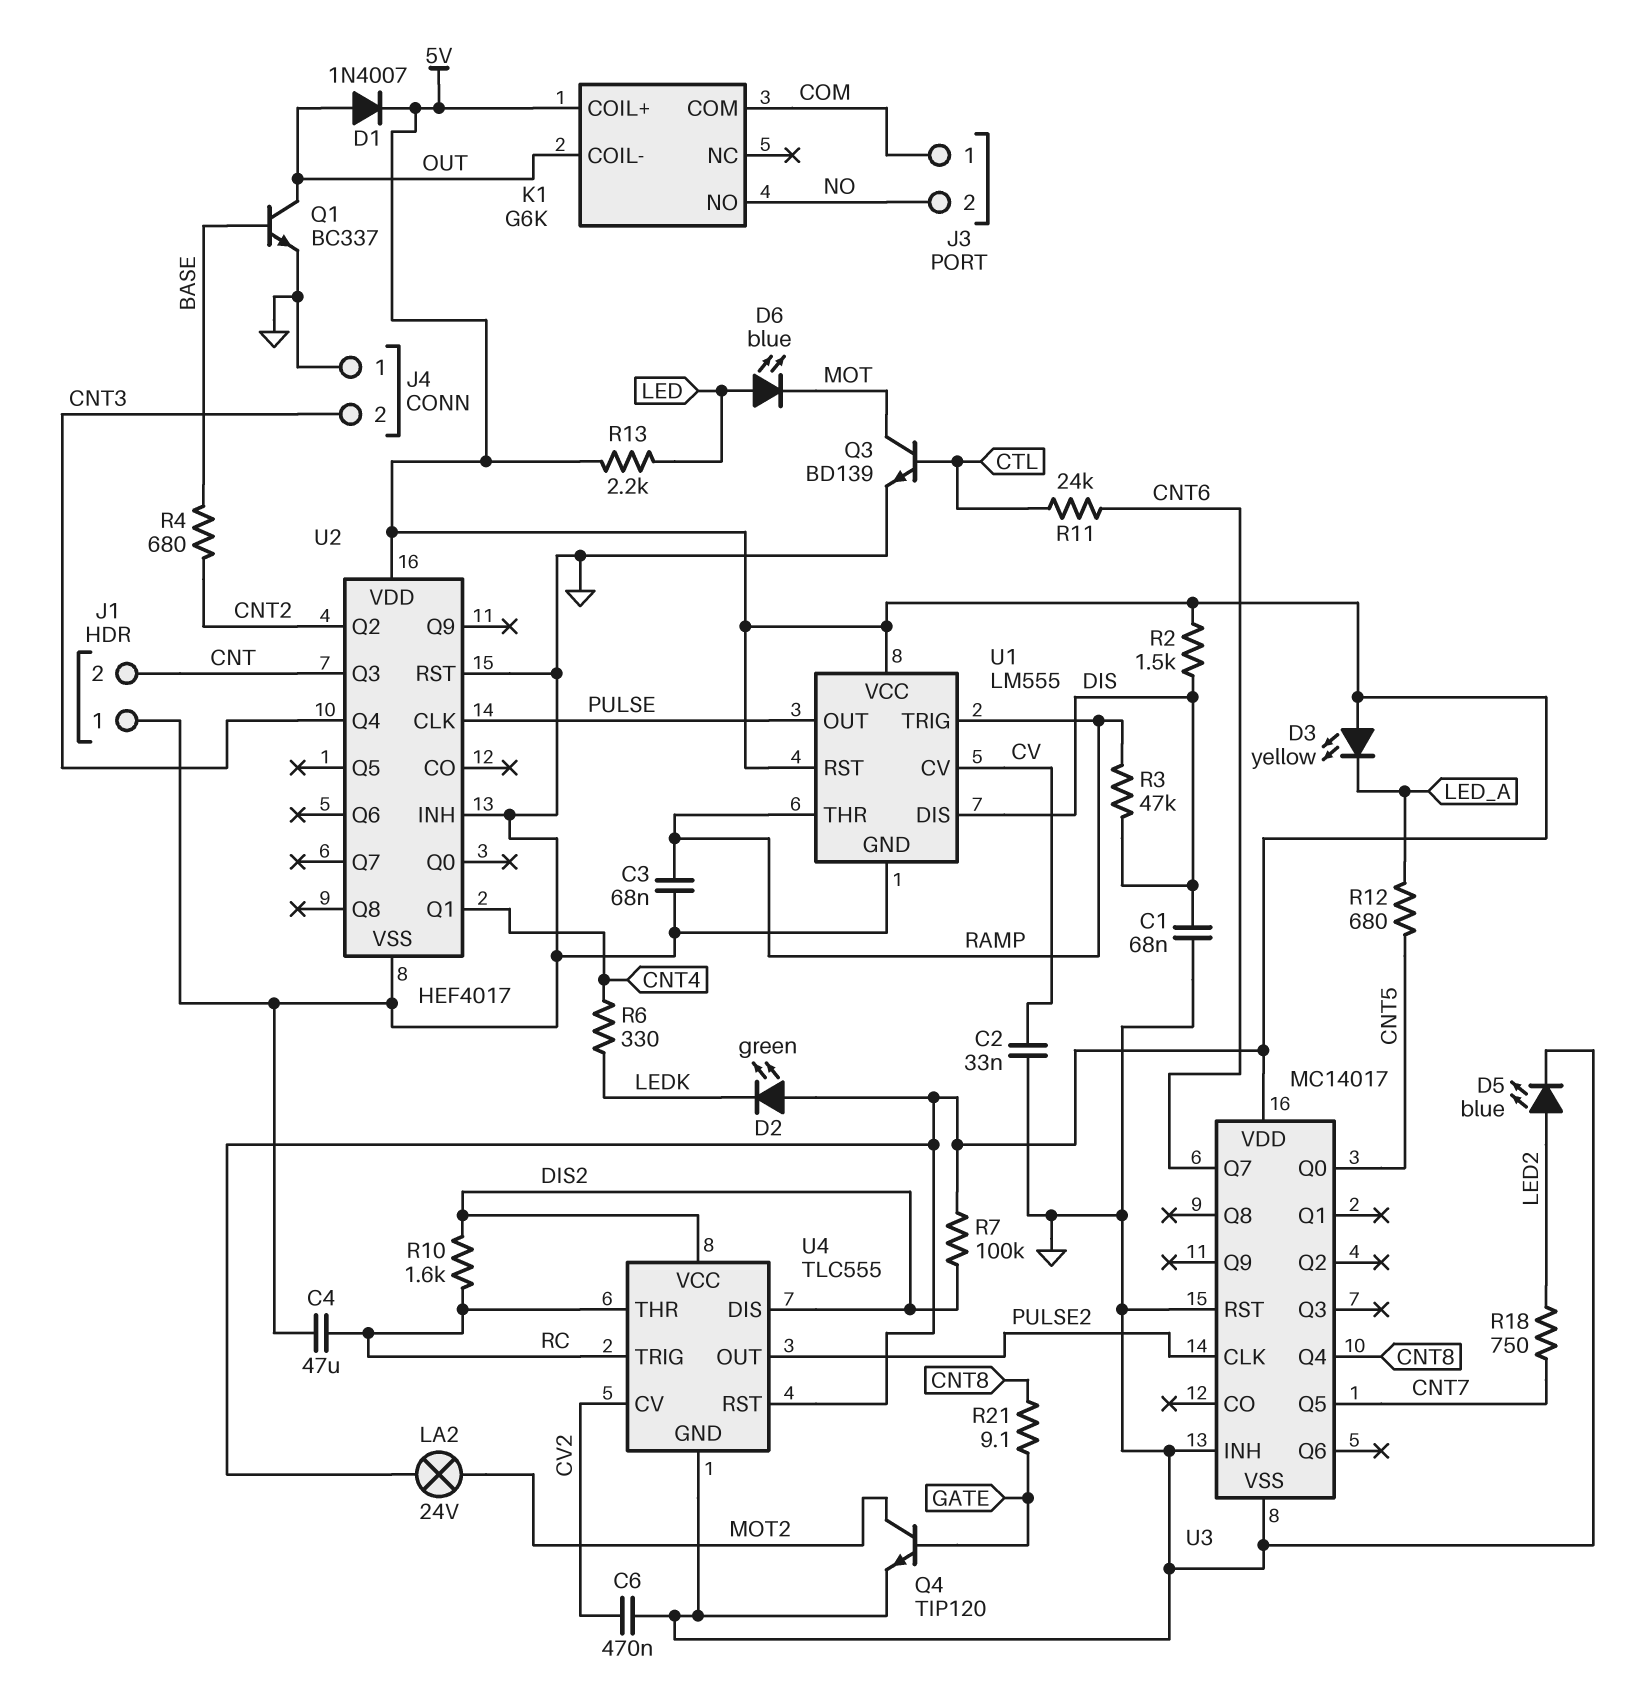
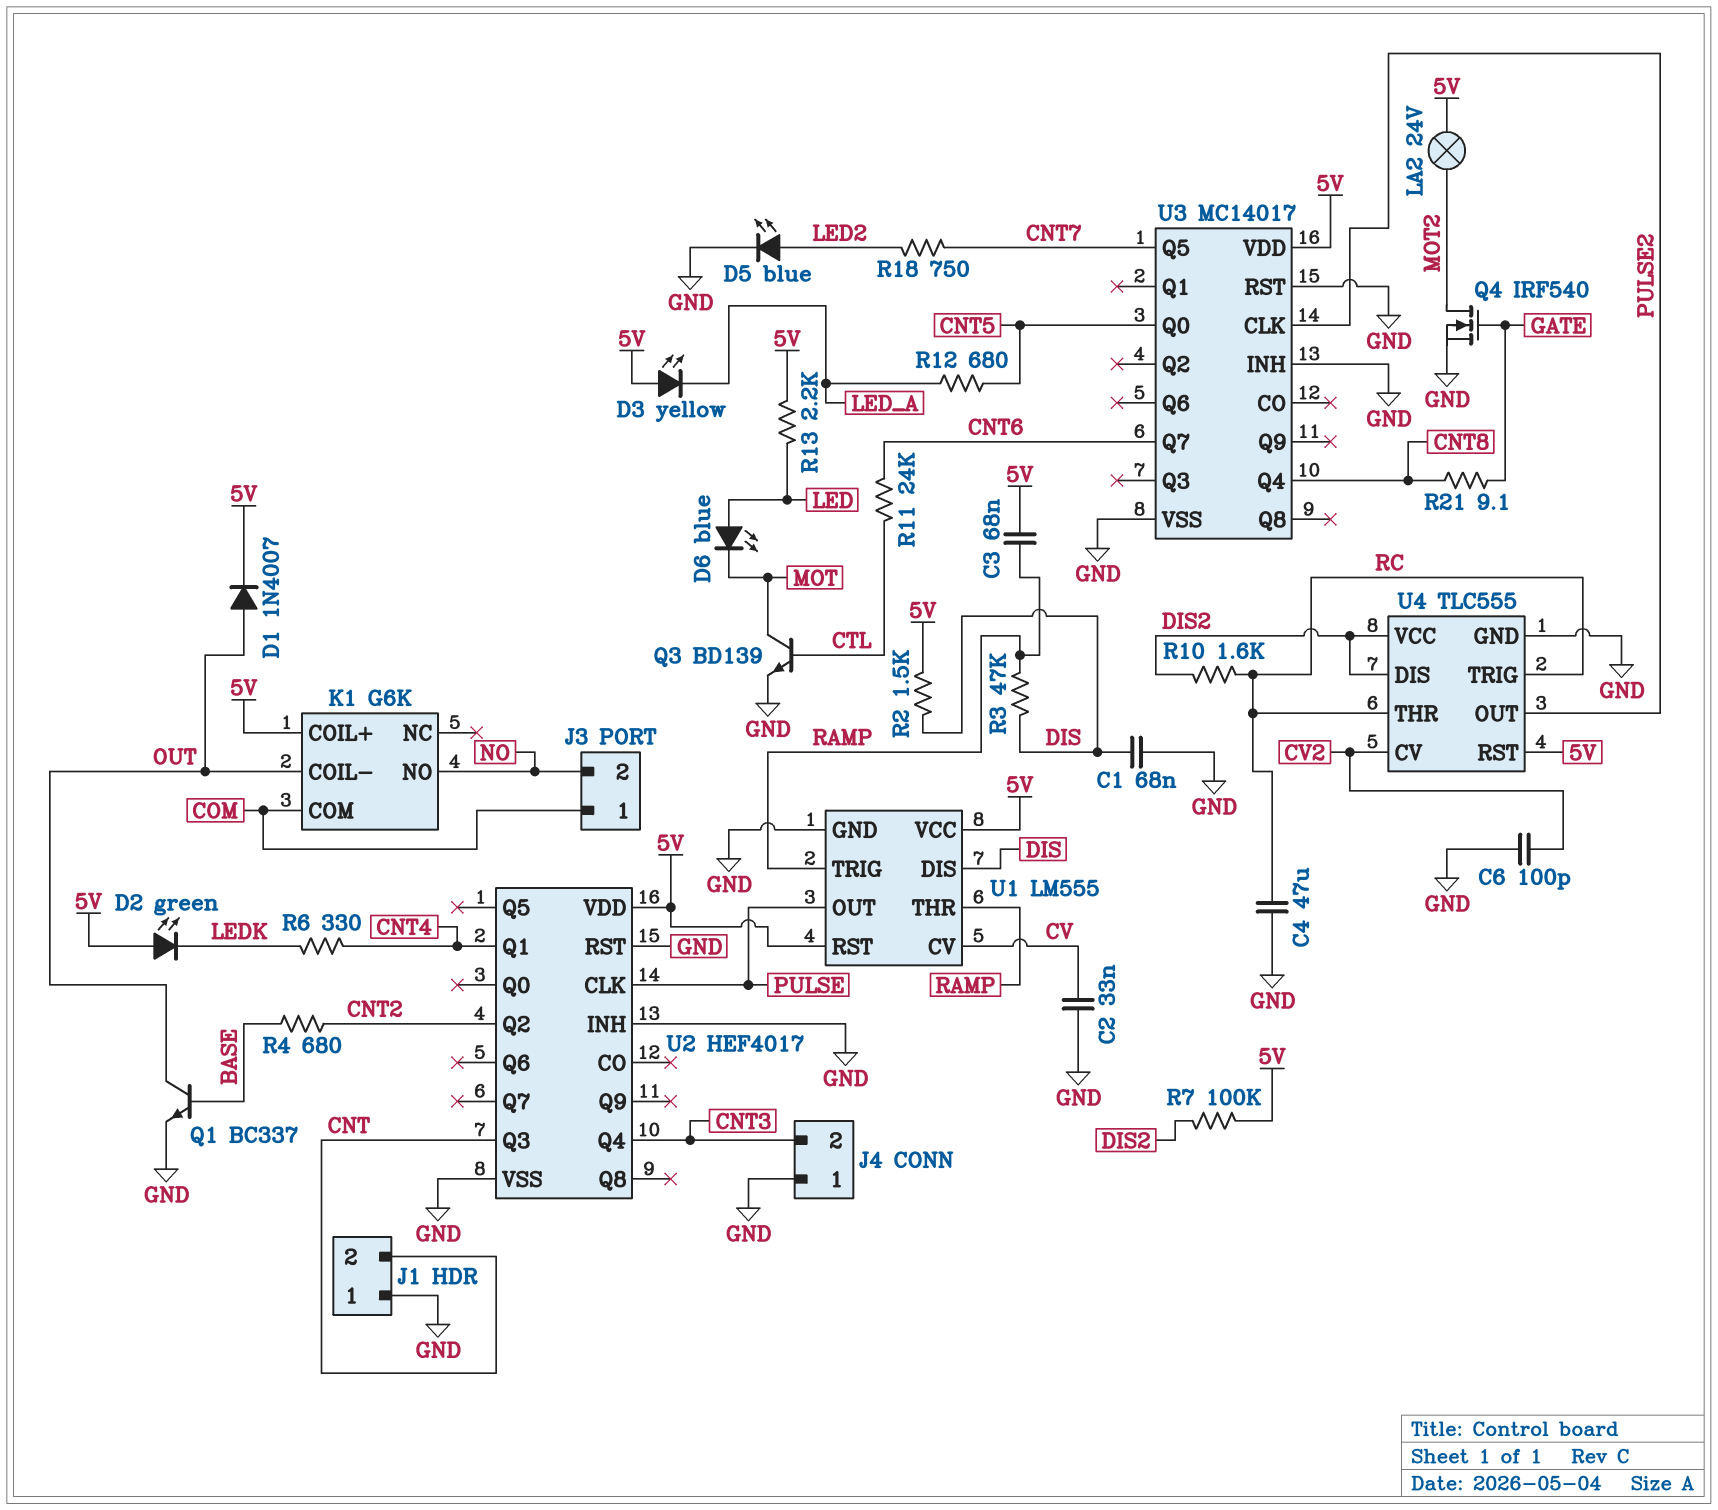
C3: 68nF (GND, RAMP) -> 68nF (5V, RAMP)
C6: 470nF (CV2, GND) -> 100pF (CV2, GND)
Q4: NPN TIP120 (B GATE, C MOT2, E GND) -> NMOS IRF540 (G GATE, D MOT2, S GND)

